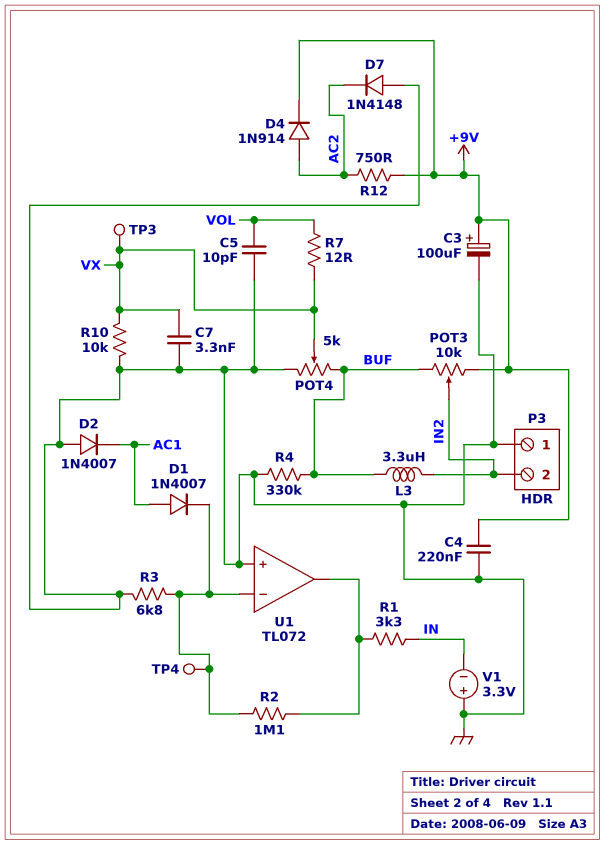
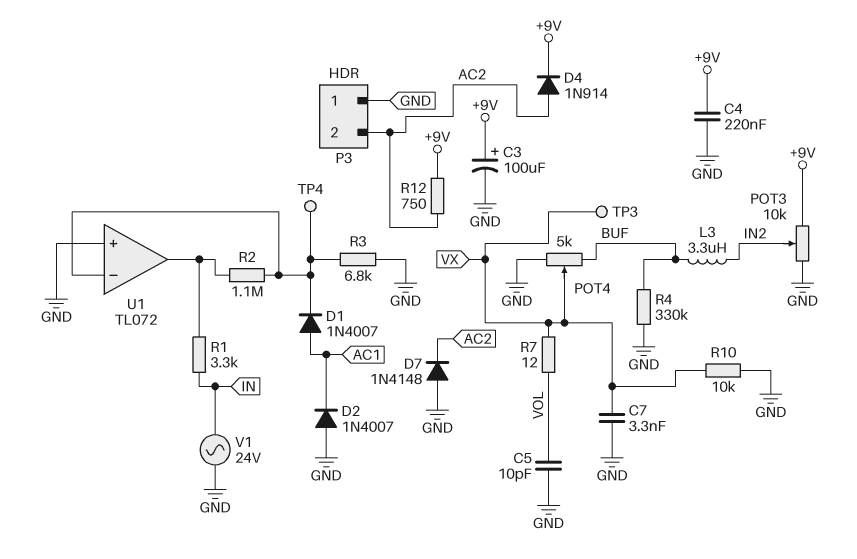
P3 pin 2: IN2 -> AC2
POT3: 10k (+9V, BUF, wiper IN2) -> 10k (+9V, GND, wiper IN2)
V1: 3.3V (plus GND, minus IN) -> AC 24V (GND, IN)

